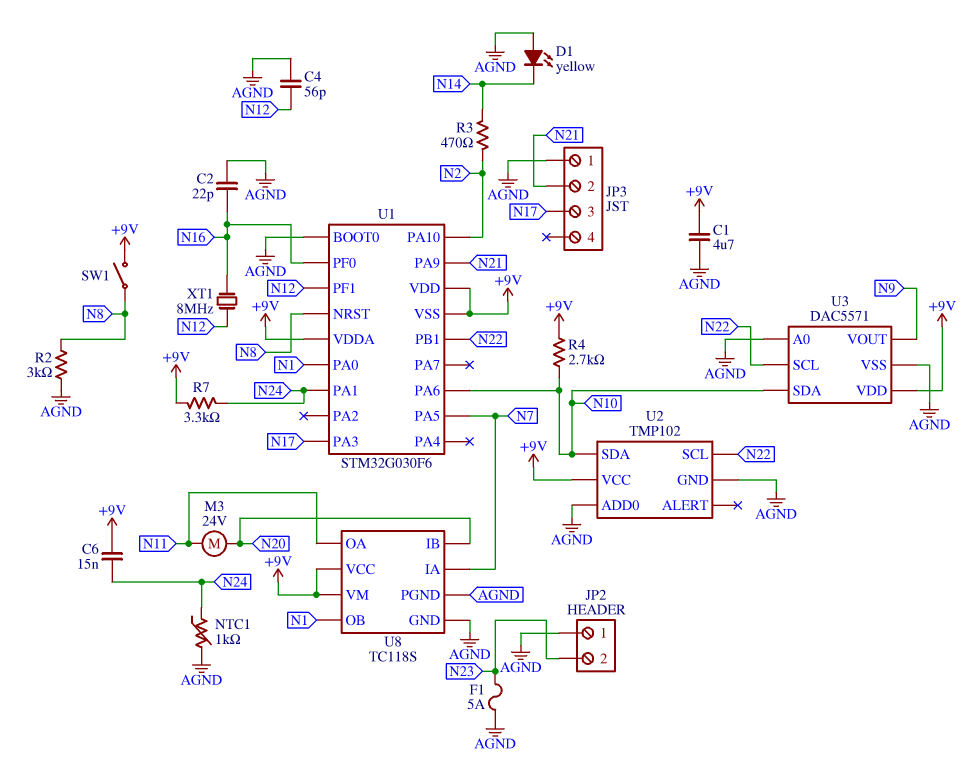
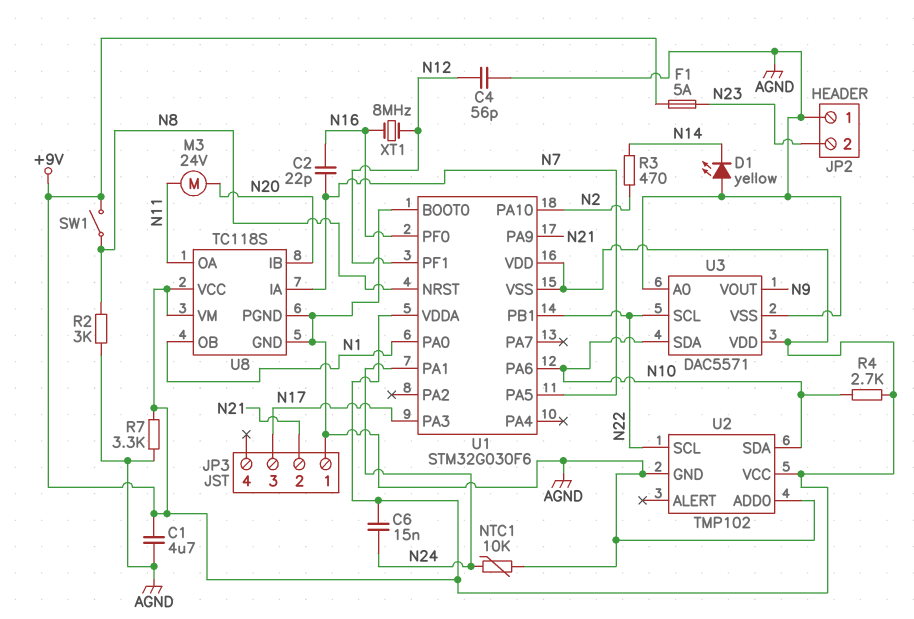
C2: 22pF (AGND, N16) -> 22pF (N7, N16)
F1: 5A (AGND, N23) -> 5A (+9V, N23)
NTC1: 1k (AGND, N24) -> 10k (AGND, N24)
R7: 3.3k (+9V, N24) -> 3.3k (+9V, AGND)

